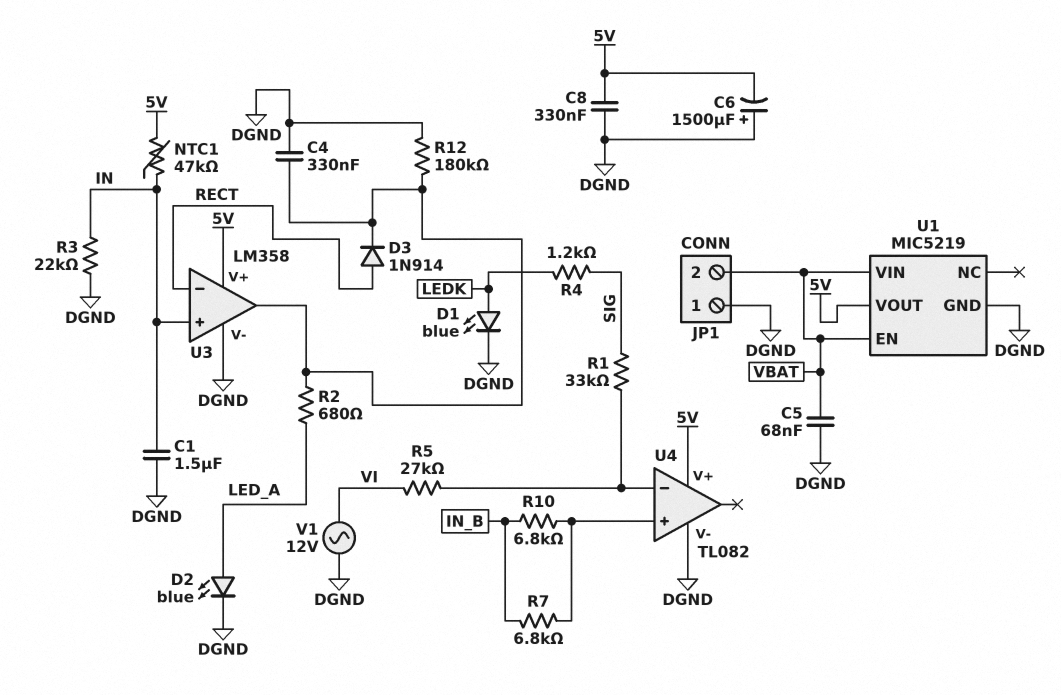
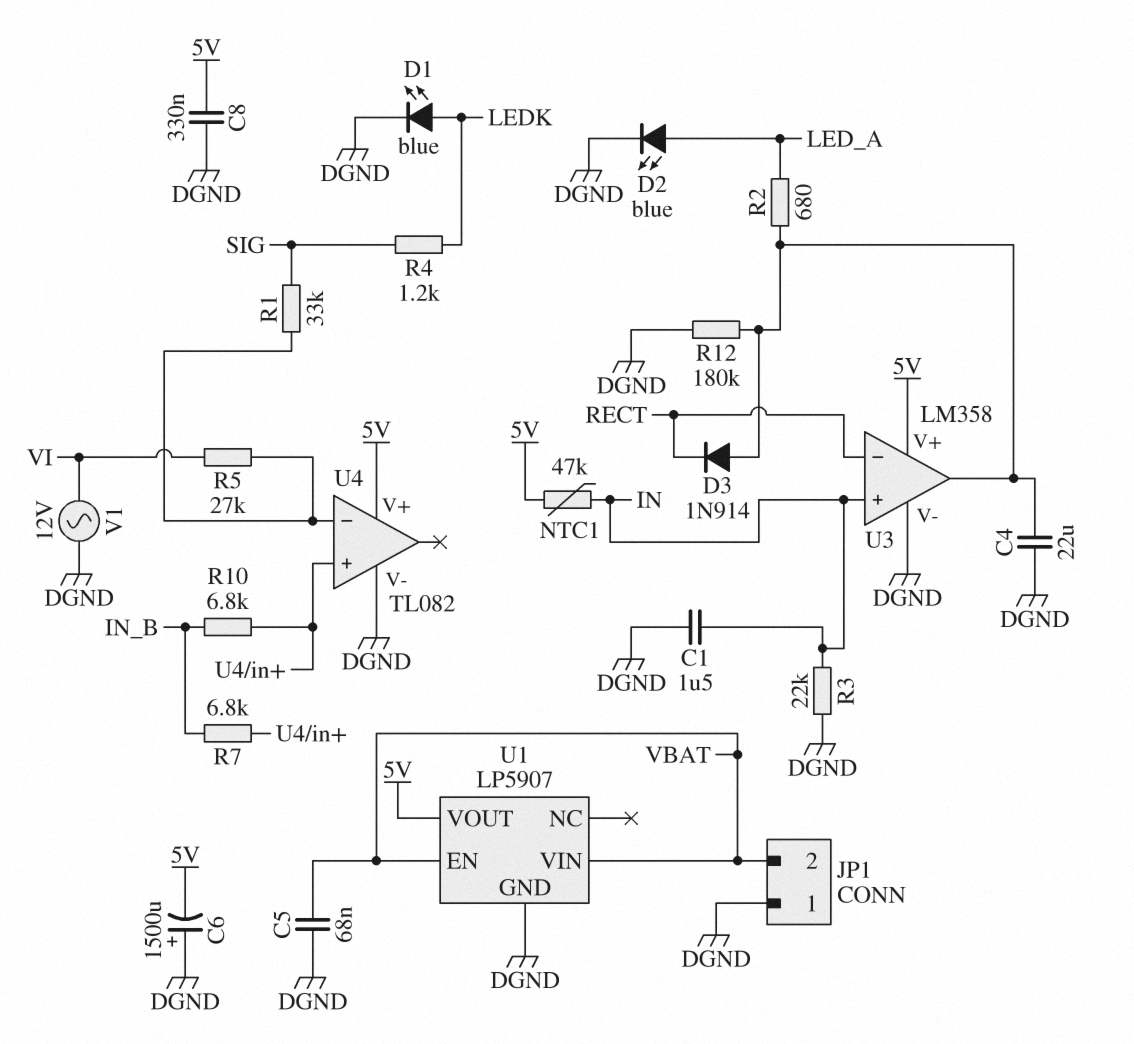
C4: 330nF (DGND, U3/out) -> 22uF (DGND, U3/out)
D3: diode 1N914 (A RECT, K U3/out) -> diode 1N914 (A U3/out, K RECT)
U1: MIC5219 -> LP5907

